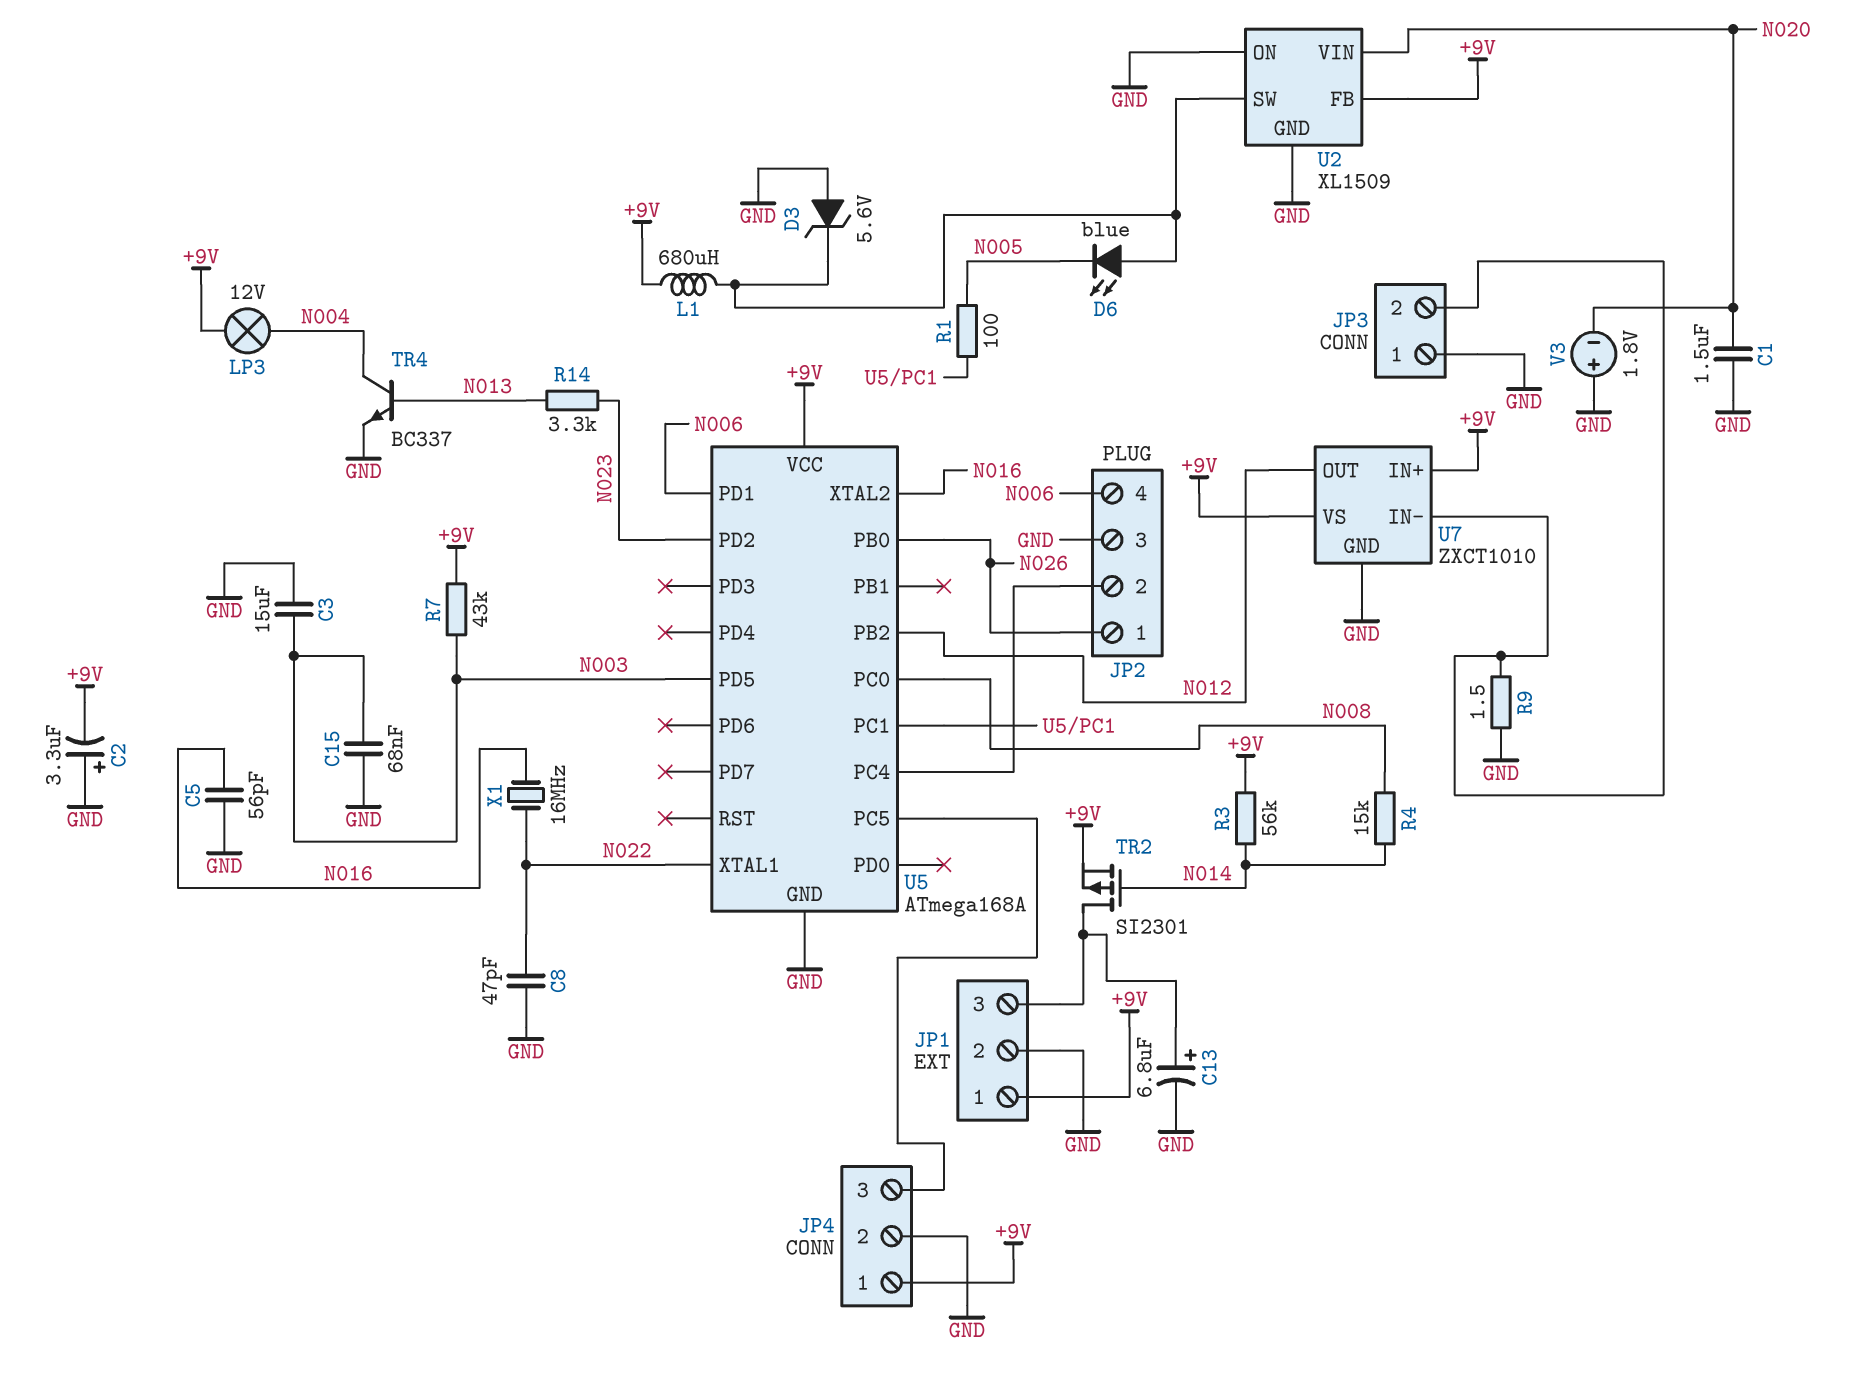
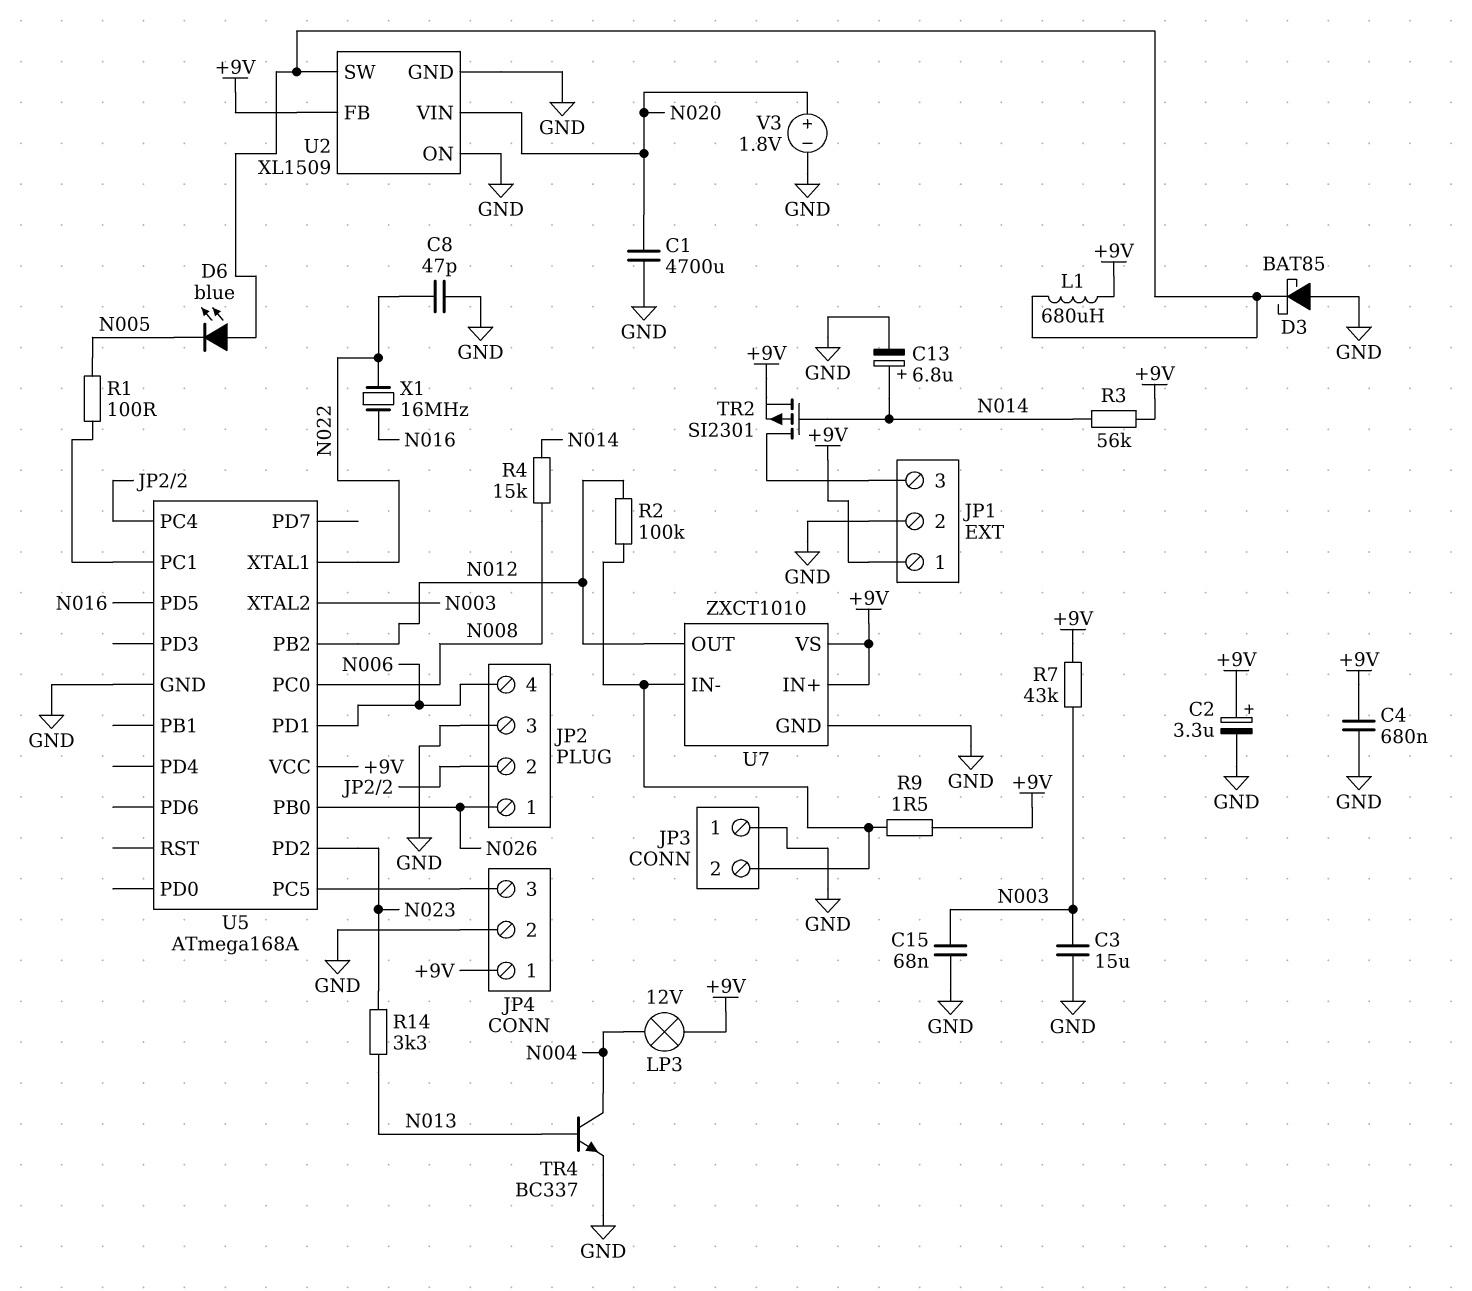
C1: 1.5uF (GND, N020) -> 4700uF (GND, N020)
C2: 3.3uF (plus GND, minus +9V) -> 3.3uF (plus +9V, minus GND)
C4: none -> 680nF (+9V, GND)
C5: 56pF (GND, N016) -> none
C13: 6.8uF (plus JP1/3, minus GND) -> 6.8uF (plus N014, minus GND)
D3: zener 5.6V (A GND, K U2/SW) -> schottky BAT85 (A GND, K U2/SW)
R2: none -> 100k (JP3/2, N012)
R9: 1.5 (GND, JP3/2) -> 1.5 (+9V, JP3/2)
U5 pin PD5: N003 -> N016
U5 pin XTAL2: N016 -> N003
V3: 1.8V (plus GND, minus N020) -> 1.8V (plus N020, minus GND)

